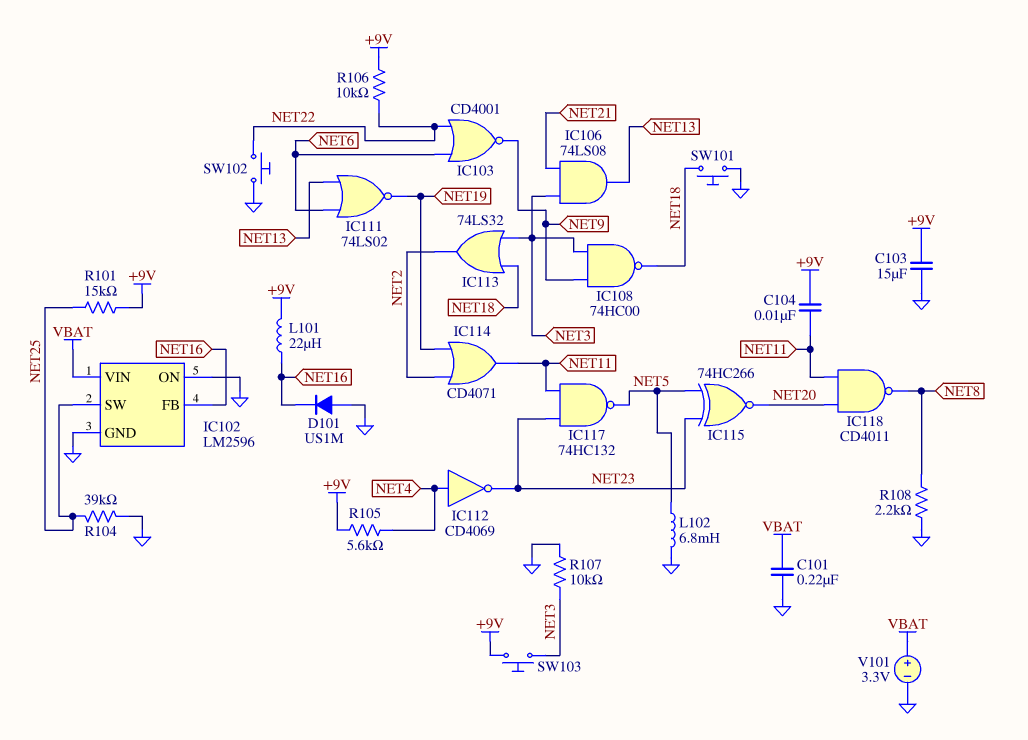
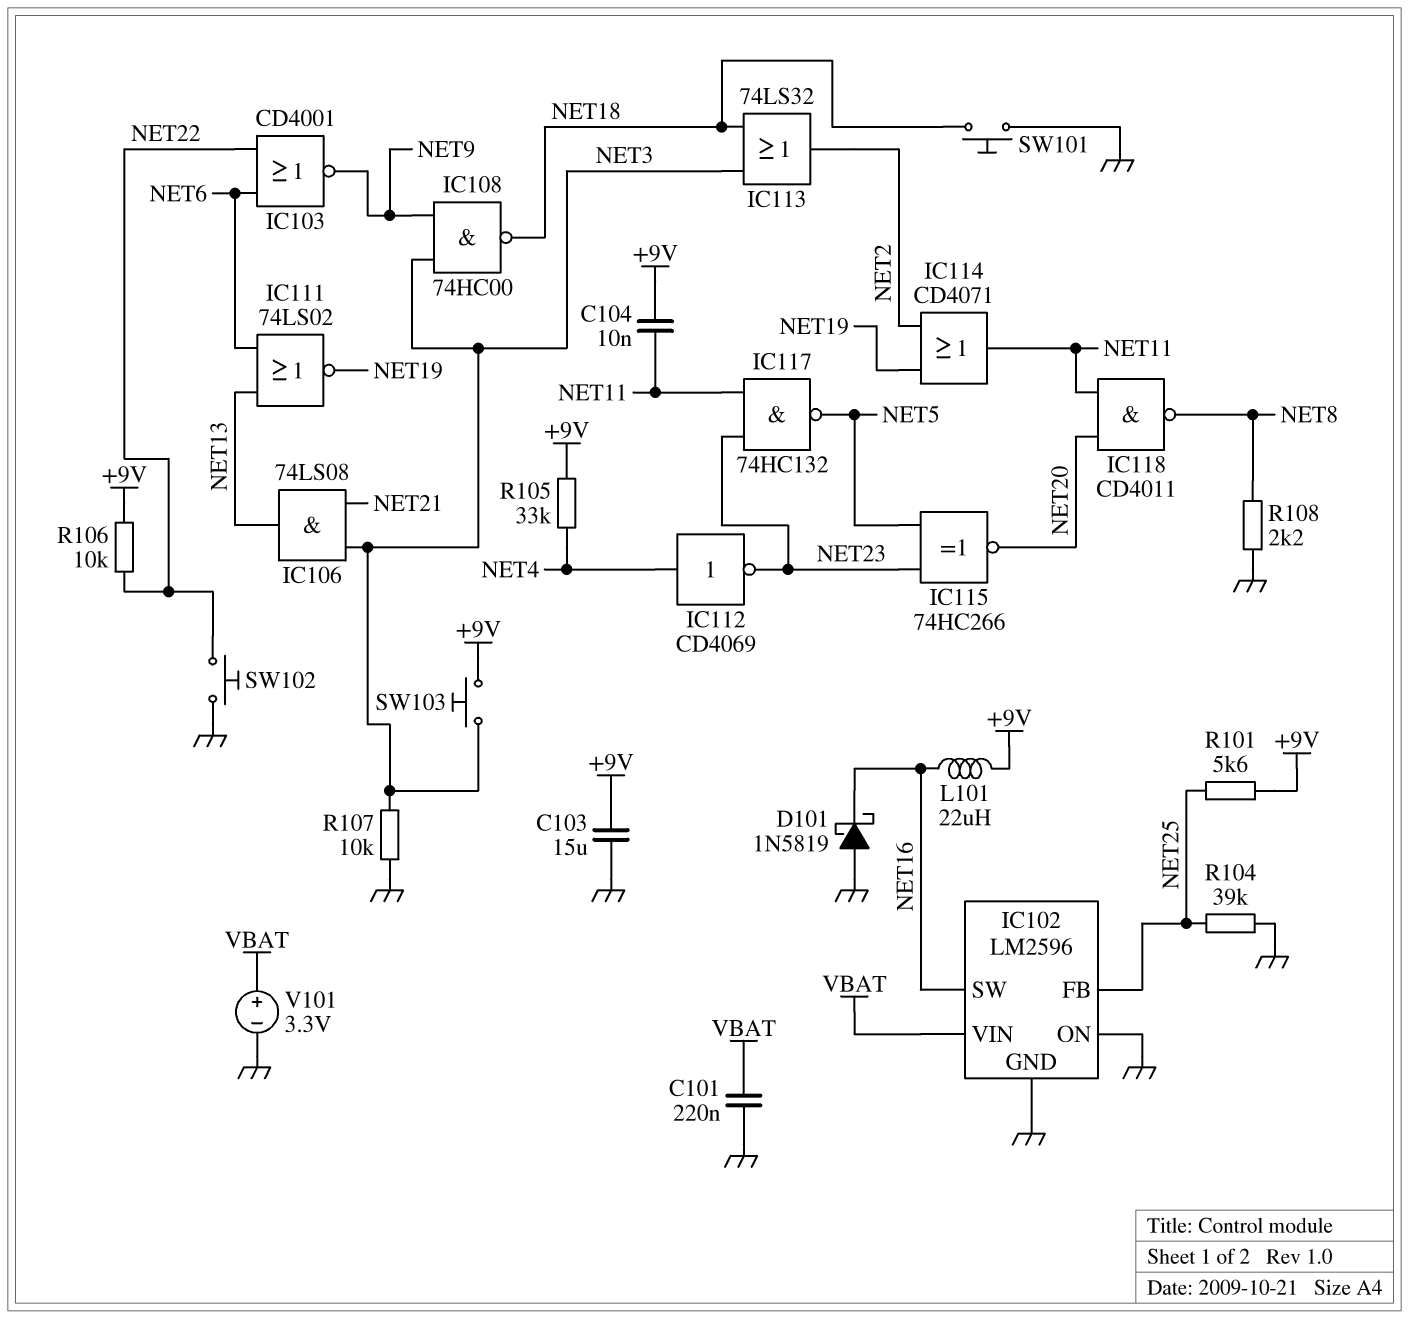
D101: diode US1M (A GND, K NET16) -> schottky 1N5819 (A GND, K NET16)
IC102 pin FB: NET16 -> NET25
IC102 pin SW: NET25 -> NET16
L102: 6.8mH (GND, NET5) -> none
R101: 15k (+9V, NET25) -> 5.6k (+9V, NET25)
R105: 5.6k (+9V, NET4) -> 33k (+9V, NET4)

